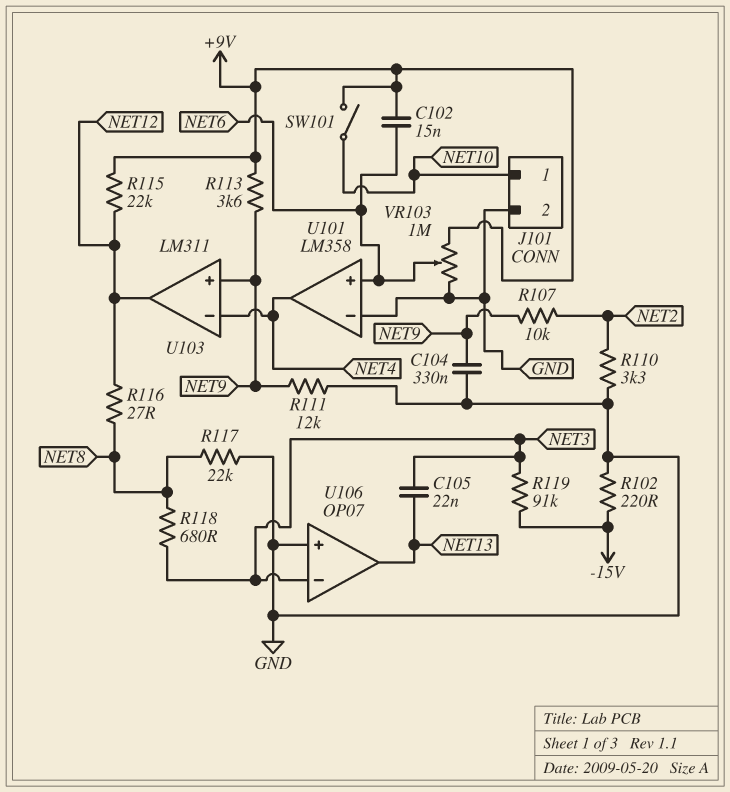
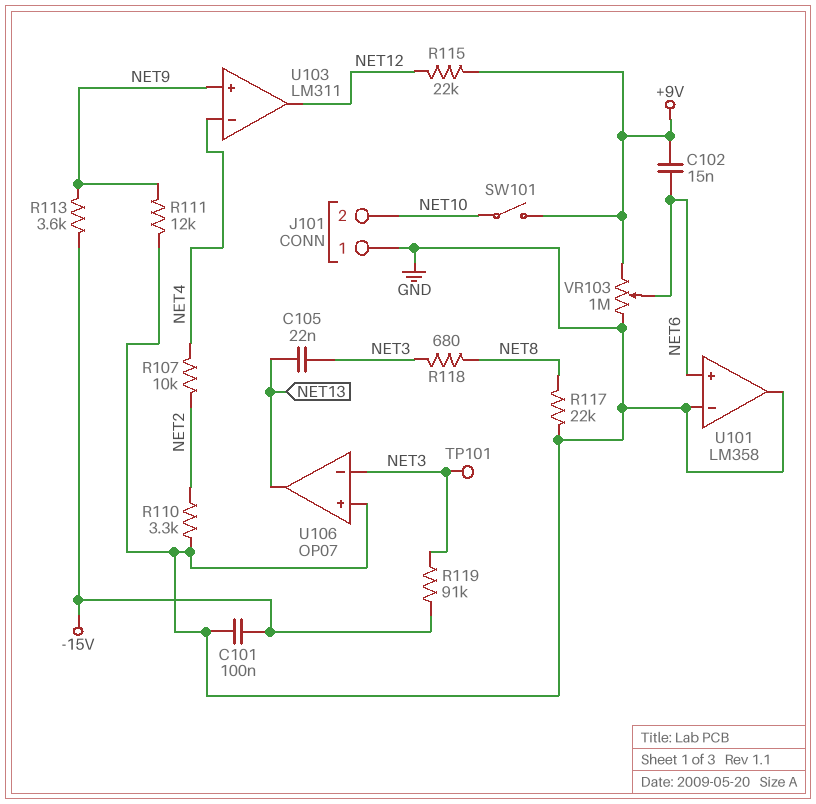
C101: none -> 100nF (-15V, GND)
C104: 330nF (GND, NET9) -> none
J101 pin 1: NET10 -> GND
J101 pin 2: GND -> NET10
R102: 220 (-15V, GND) -> none
R107: 10k (NET2, NET9) -> 10k (NET2, NET4)
R113: 3.6k (+9V, NET9) -> 3.6k (-15V, NET9)
R116: 27 (NET8, NET12) -> none
TP101: none -> test point (NET3)
U101 pin out: NET4 -> GND

